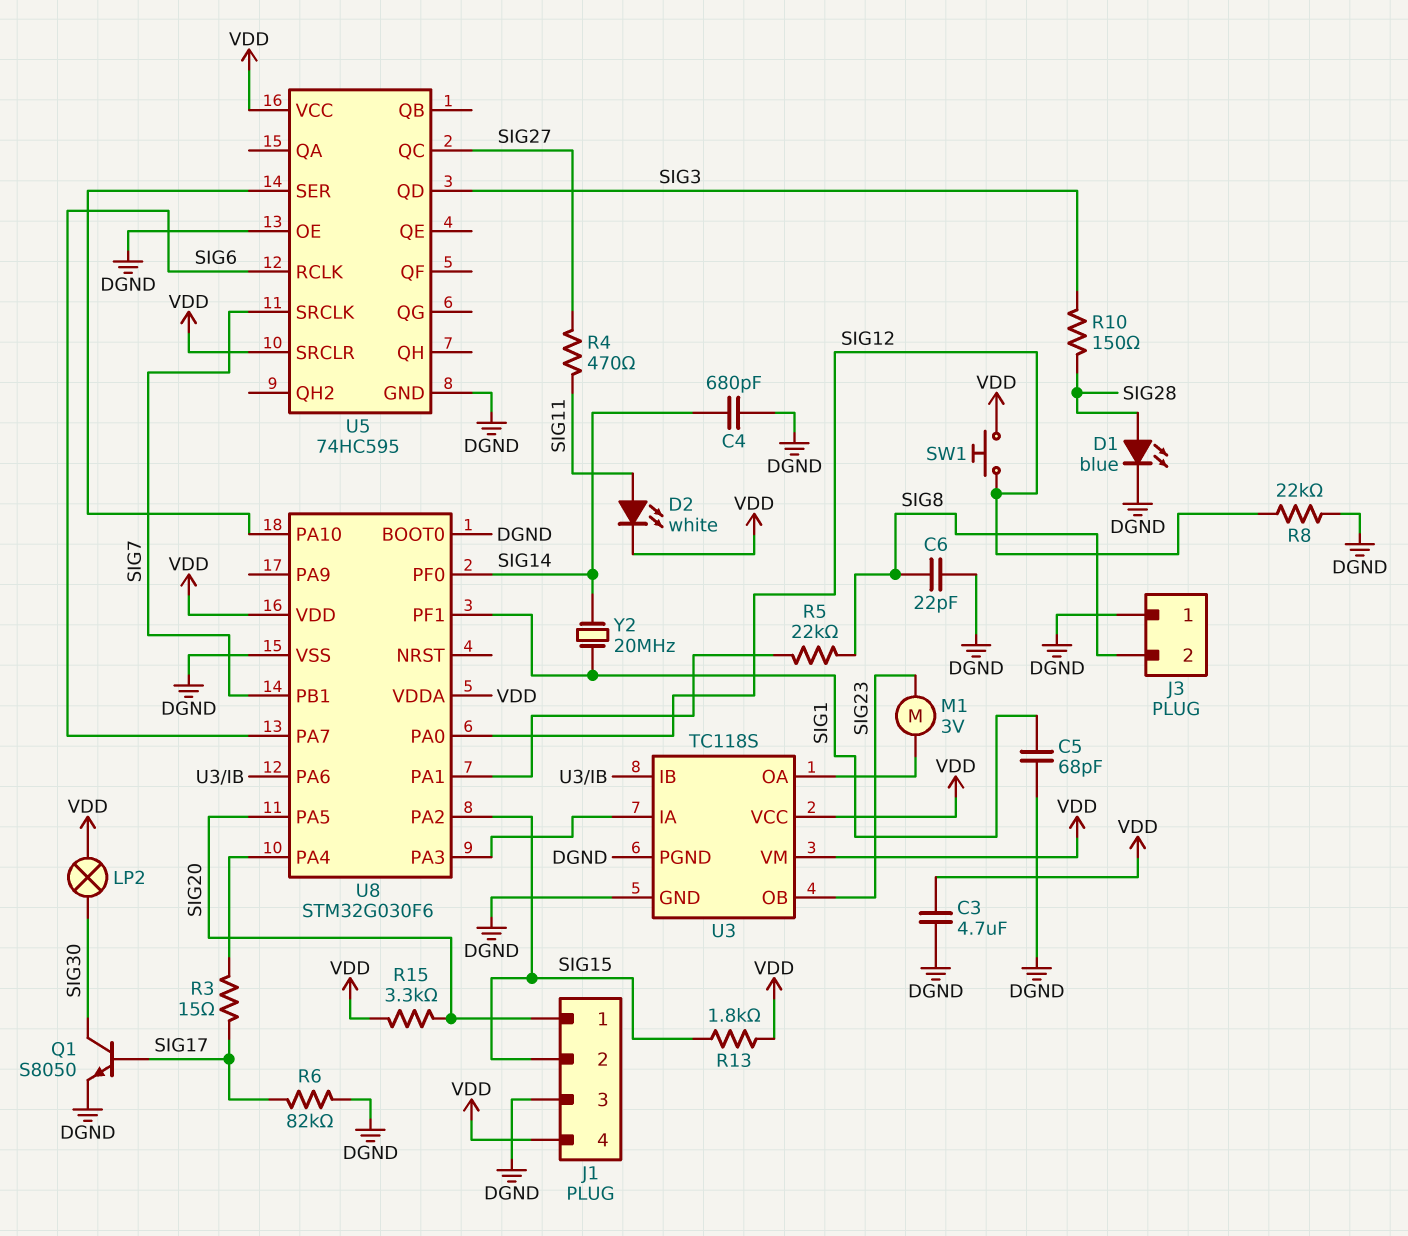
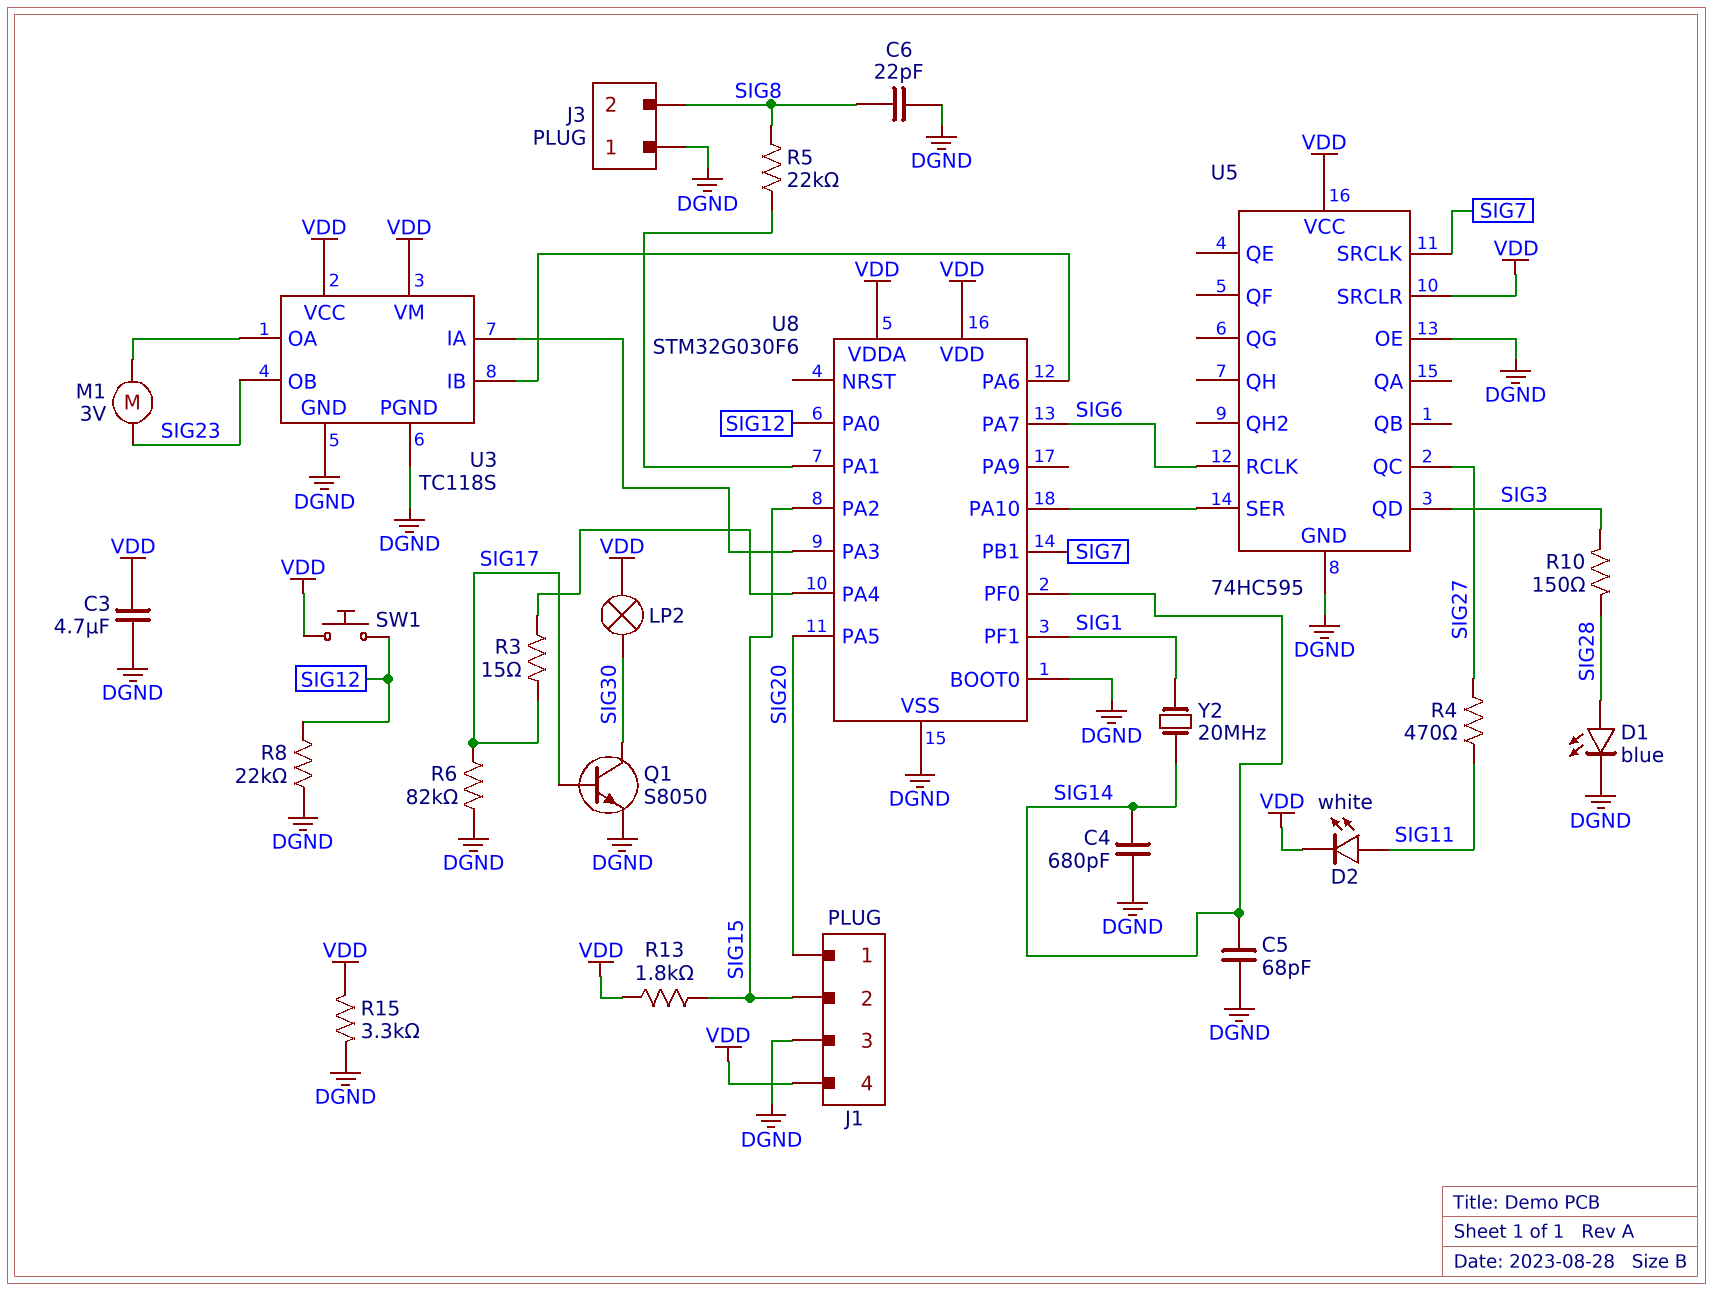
C5: 68pF (DGND, SIG1) -> 68pF (DGND, SIG14)
R15: 3.3k (SIG20, VDD) -> 3.3k (DGND, VDD)

